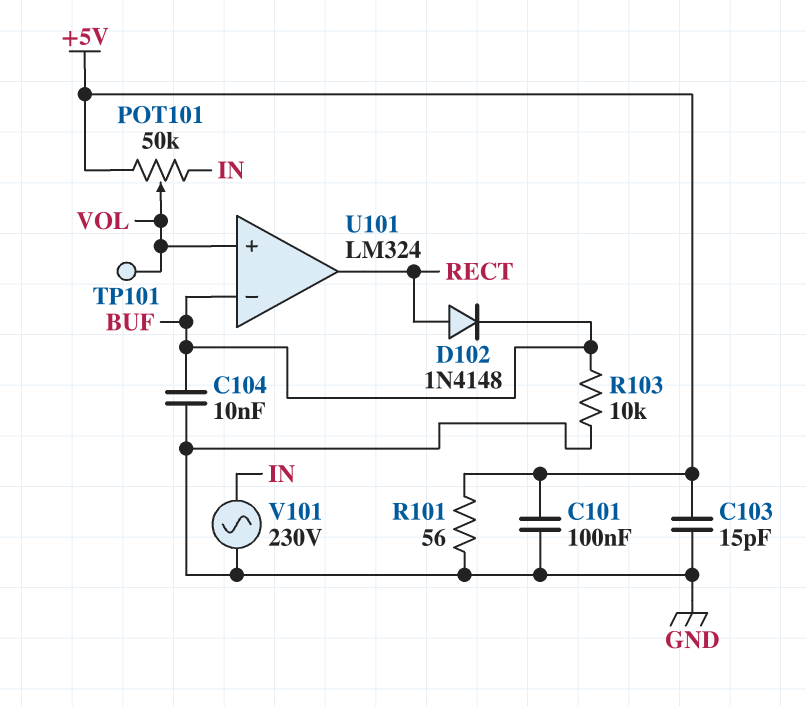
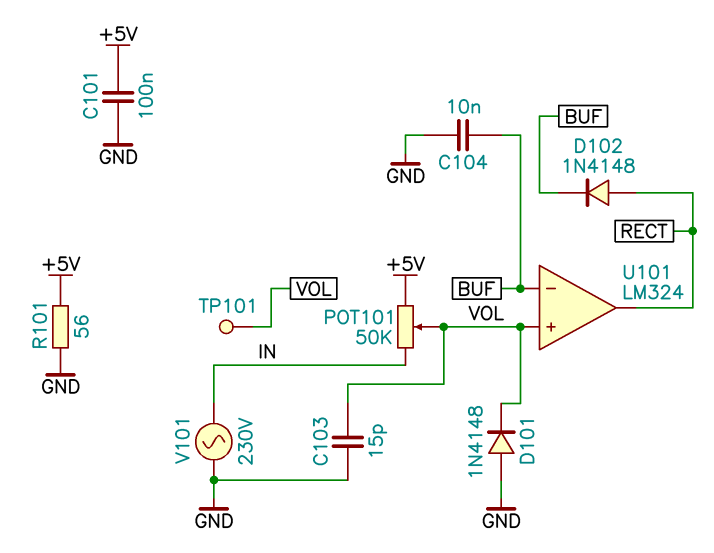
C103: 15pF (+5V, GND) -> 15pF (GND, VOL)
D101: none -> diode 1N4148 (A GND, K VOL)
R103: 10k (BUF, GND) -> none

